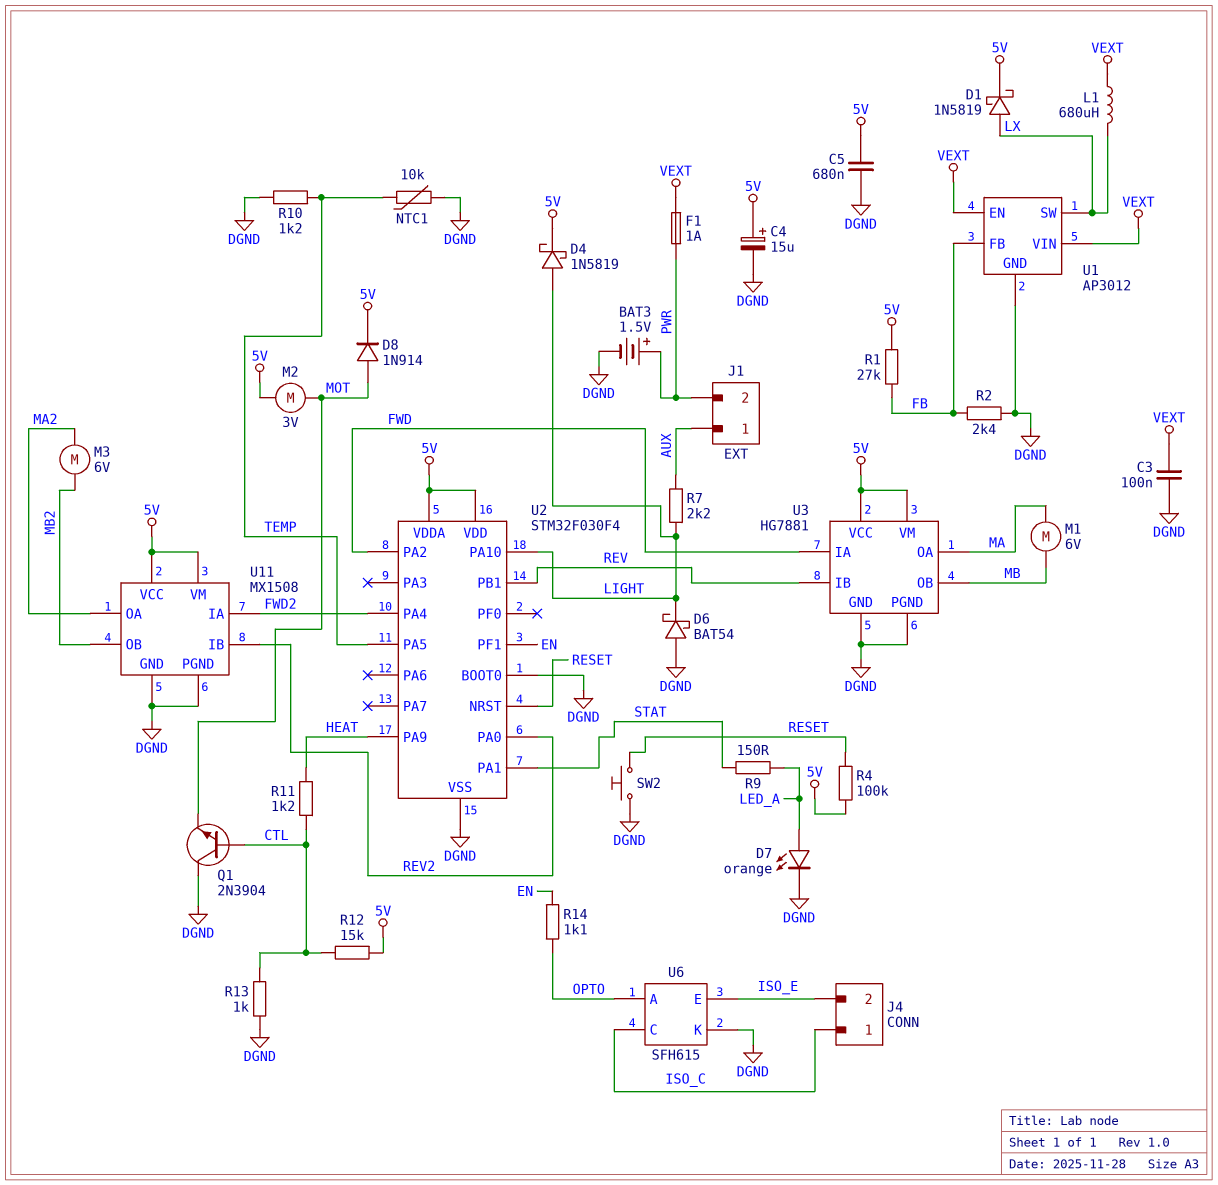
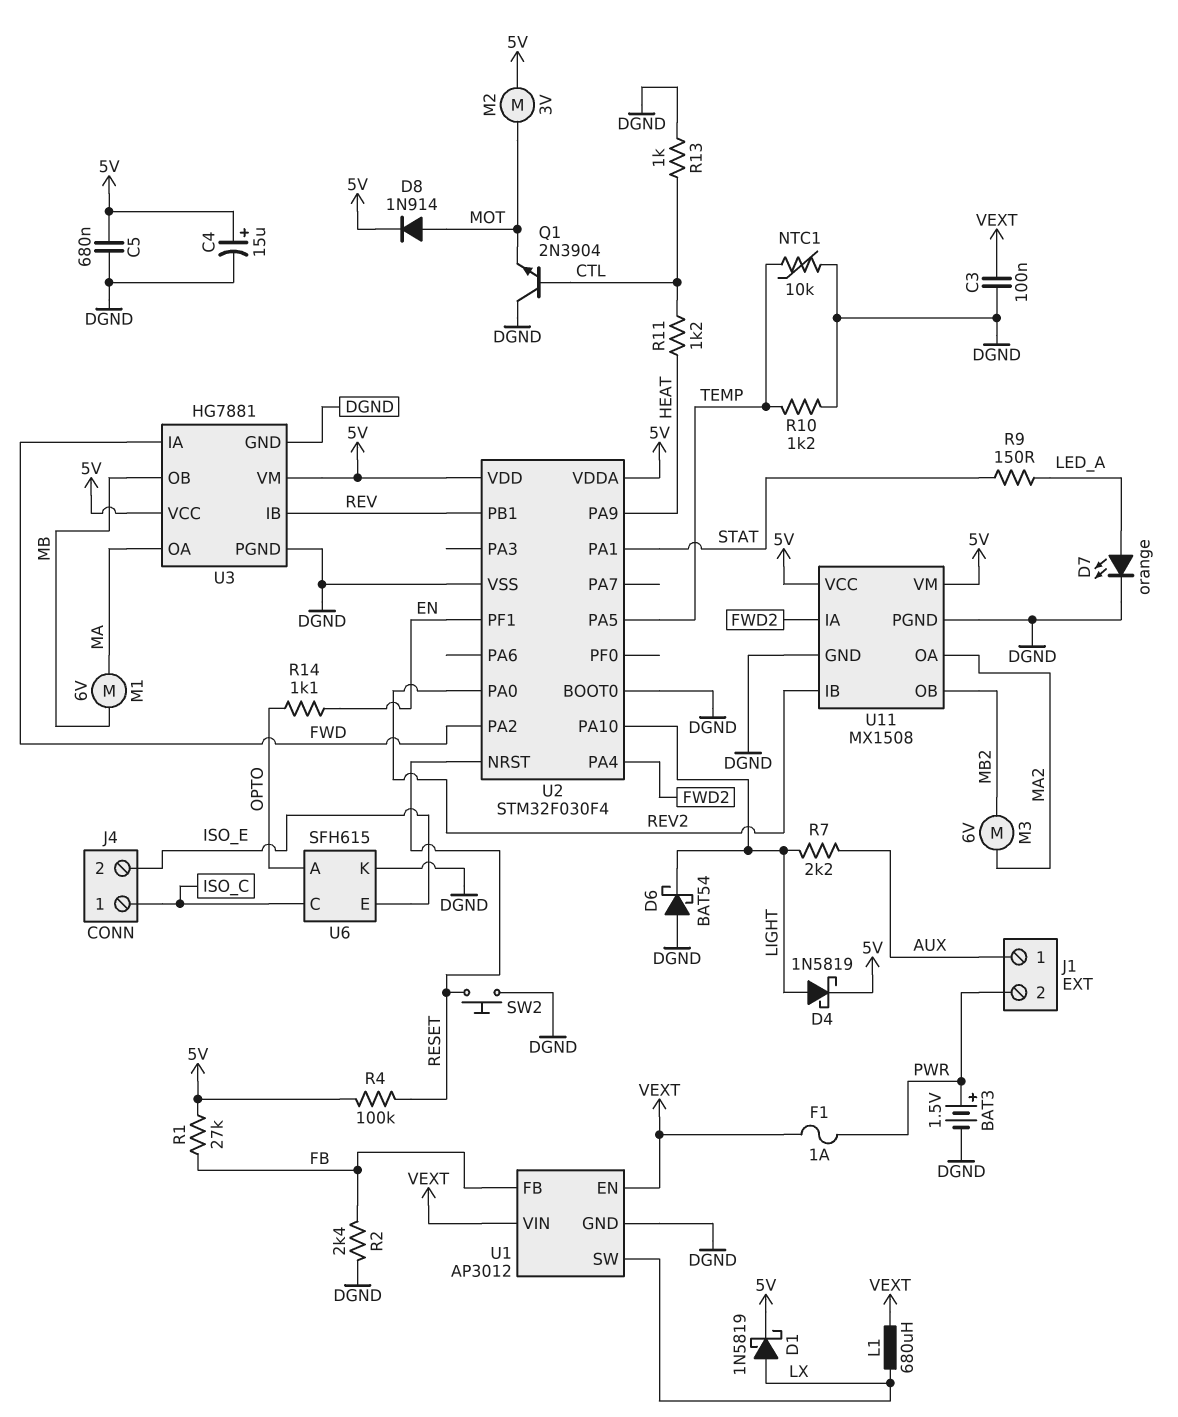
R12: 15k (5V, CTL) -> none

